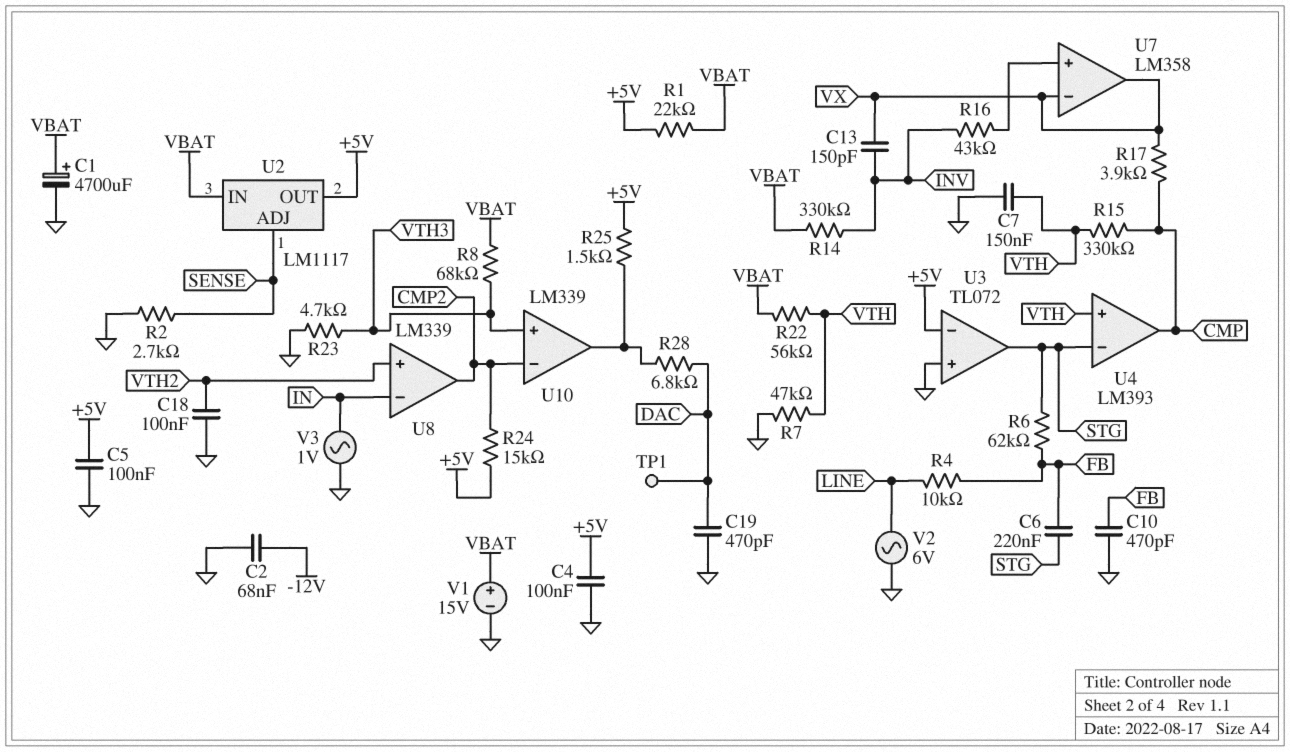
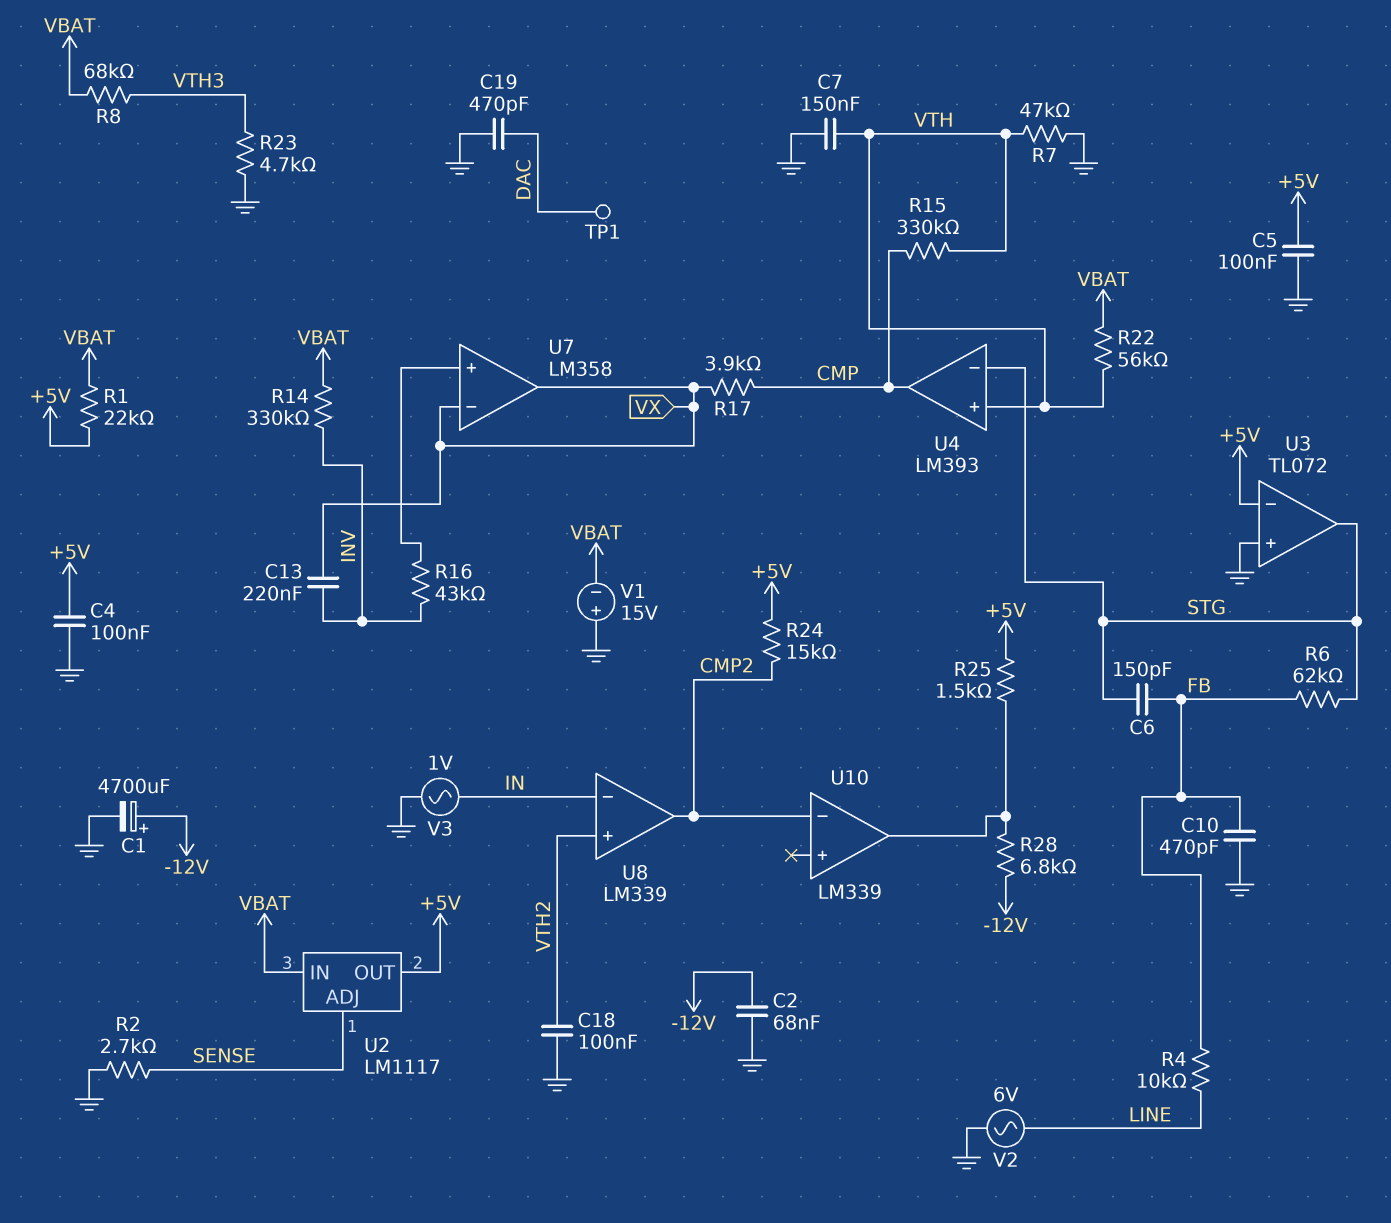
C1: 4700uF (plus VBAT, minus GND) -> 4700uF (plus -12V, minus GND)
C6: 220nF (FB, STG) -> 150pF (FB, STG)
C13: 150pF (INV, VX) -> 220nF (INV, VX)
R28: 6.8k (DAC, U10/out) -> 6.8k (-12V, U10/out)
U10 pin in+: VTH3 -> none
V1: 15V (plus VBAT, minus GND) -> 15V (plus GND, minus VBAT)

